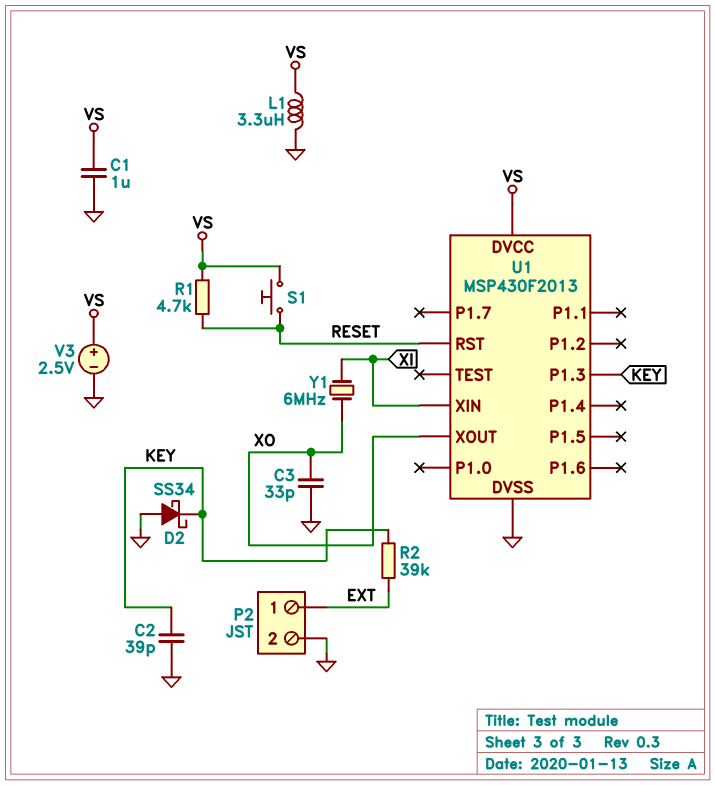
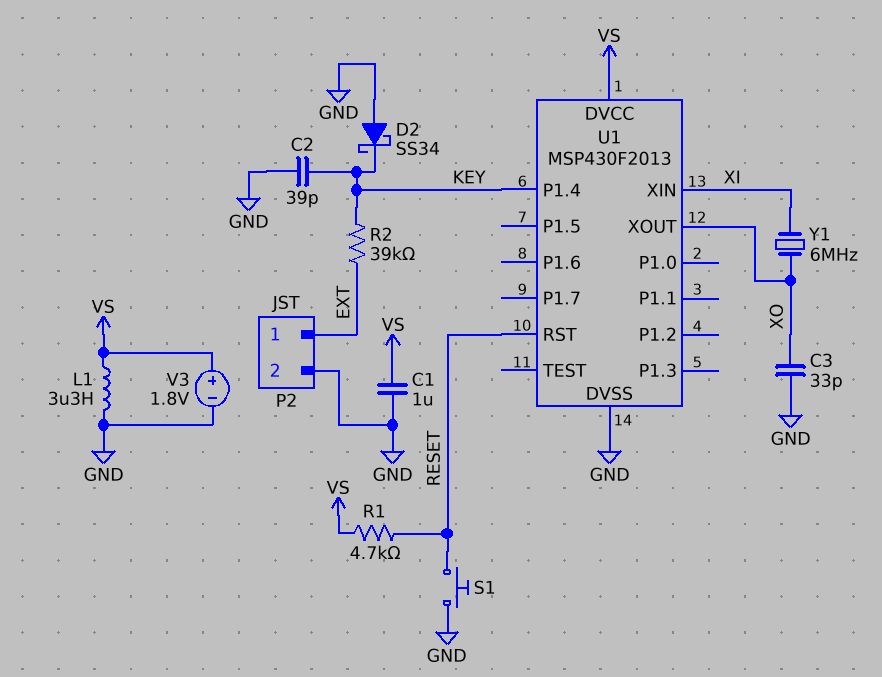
S1: button (RESET, VS) -> button (GND, RESET)
U1 pin P1.3: KEY -> none
U1 pin P1.4: none -> KEY
V3: 2.5V (plus VS, minus GND) -> 1.8V (plus VS, minus GND)

